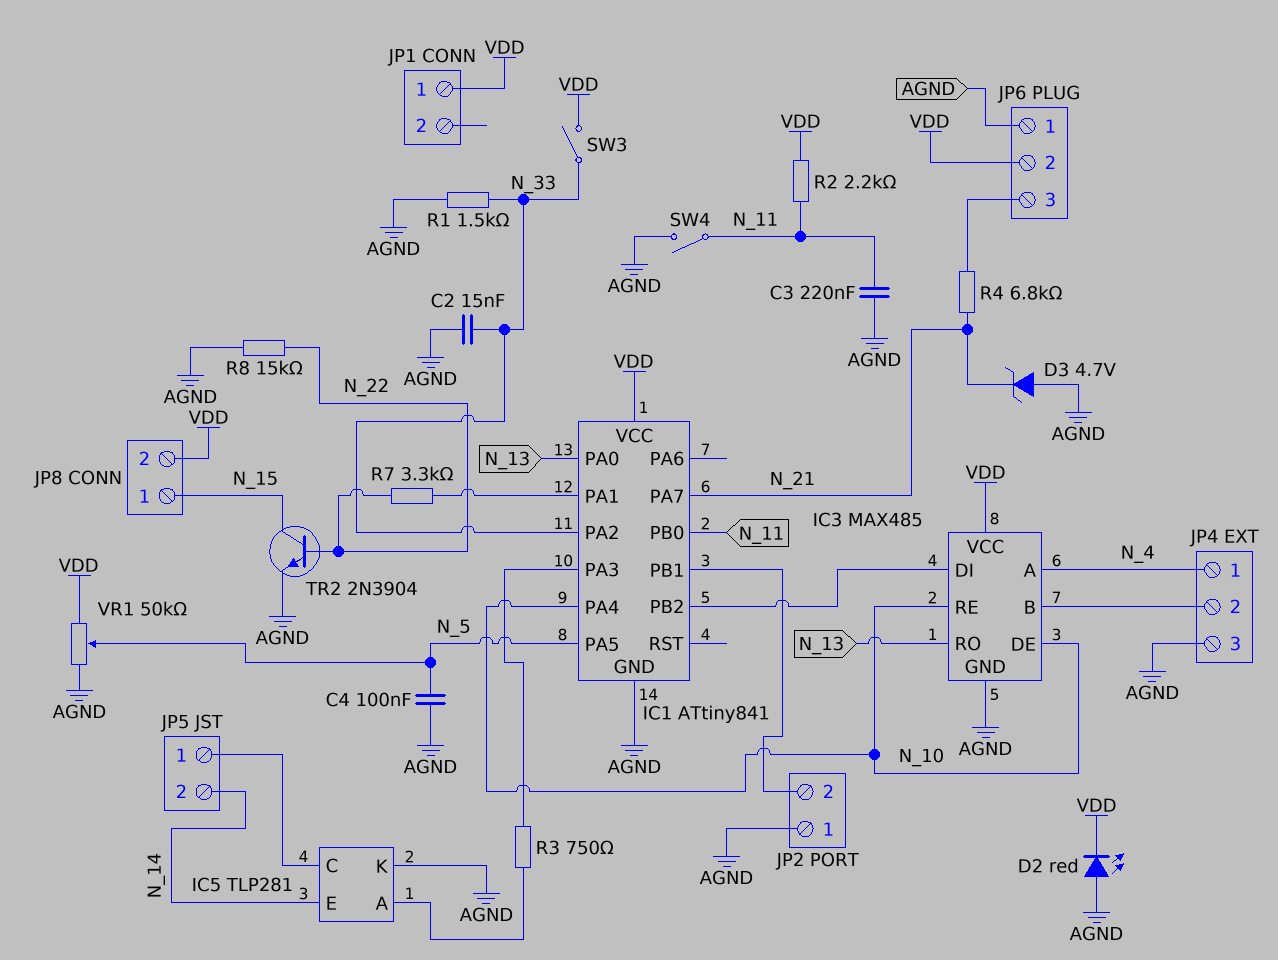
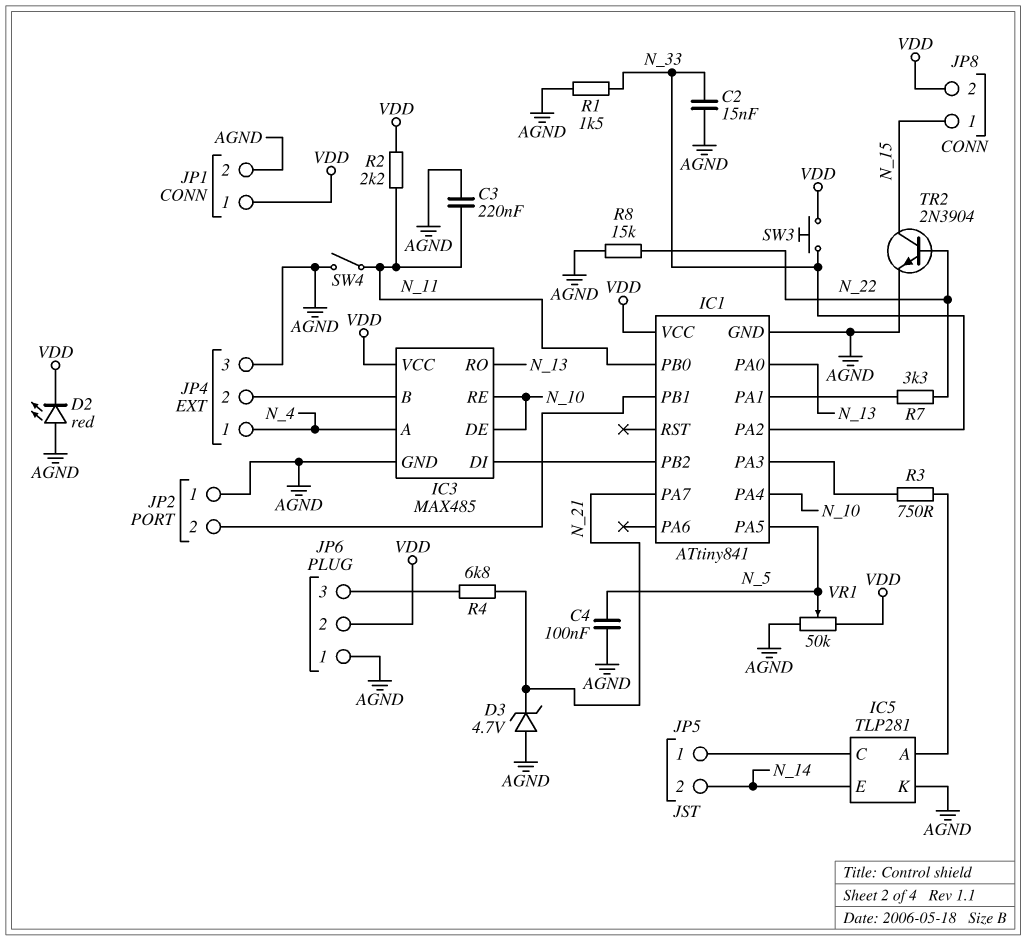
JP1 pin 2: none -> AGND
SW3: switch (N_33, VDD) -> button (N_33, VDD)

